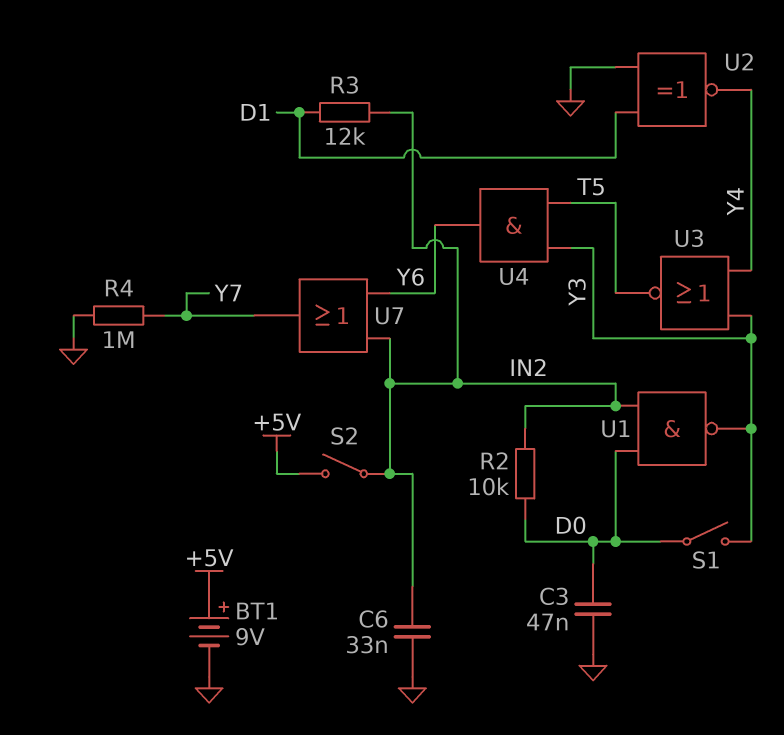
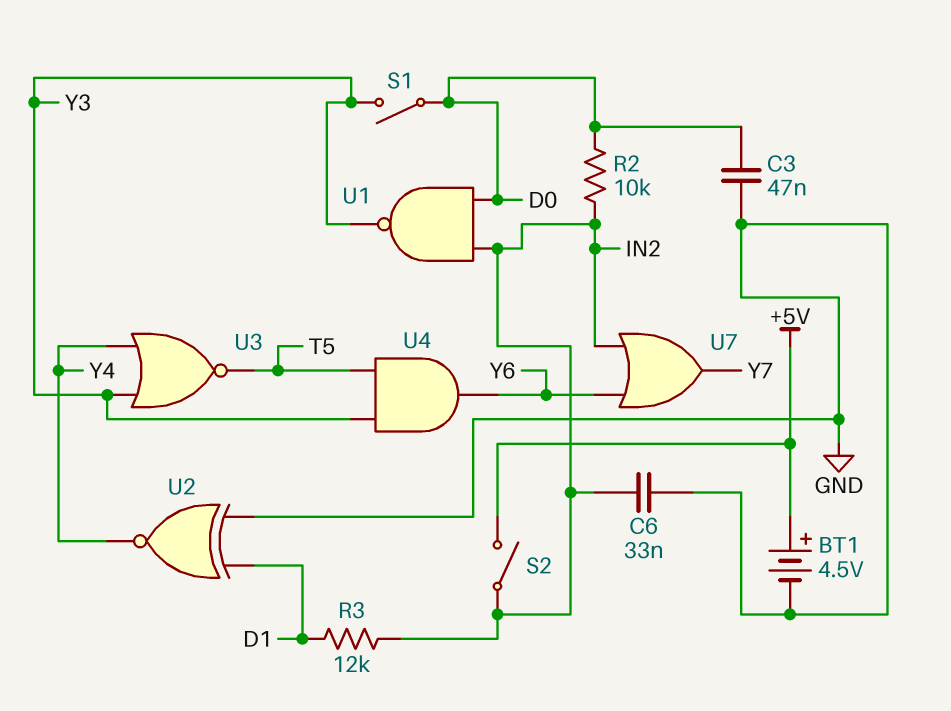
BT1: 9V (plus +5V, minus GND) -> 4.5V (plus +5V, minus GND)
R4: 1M (GND, Y7) -> none

